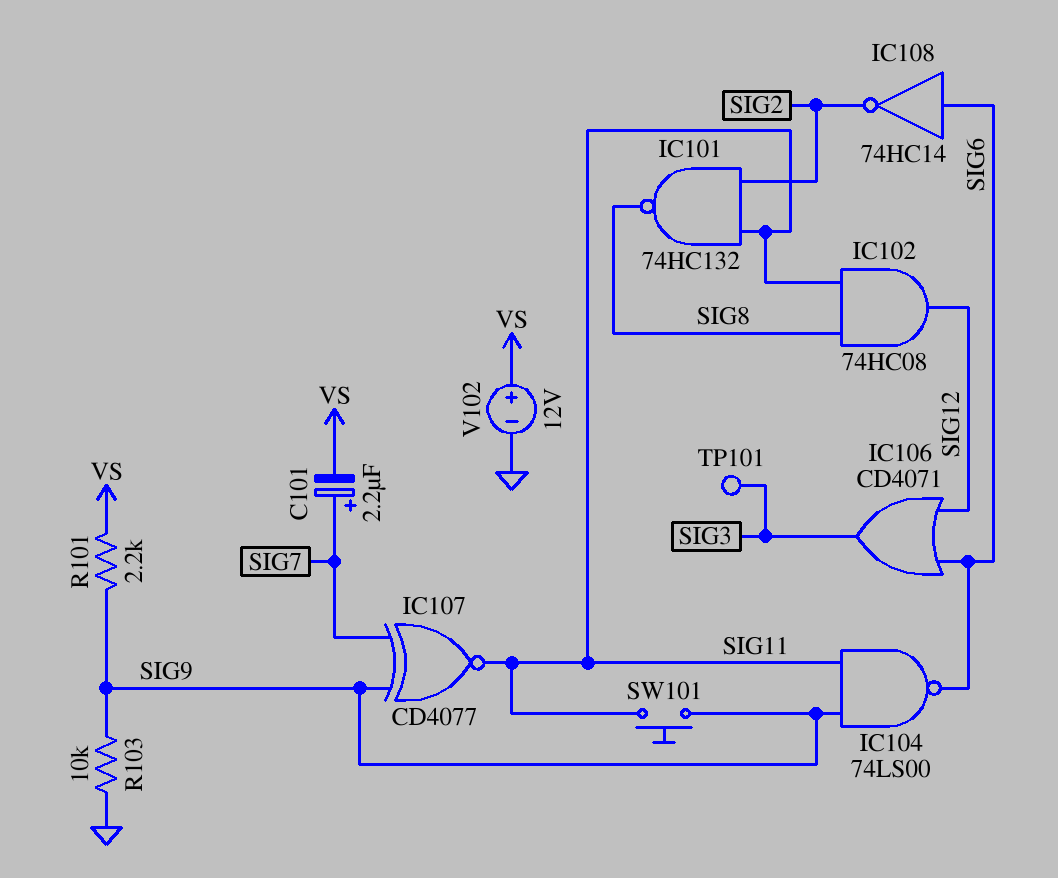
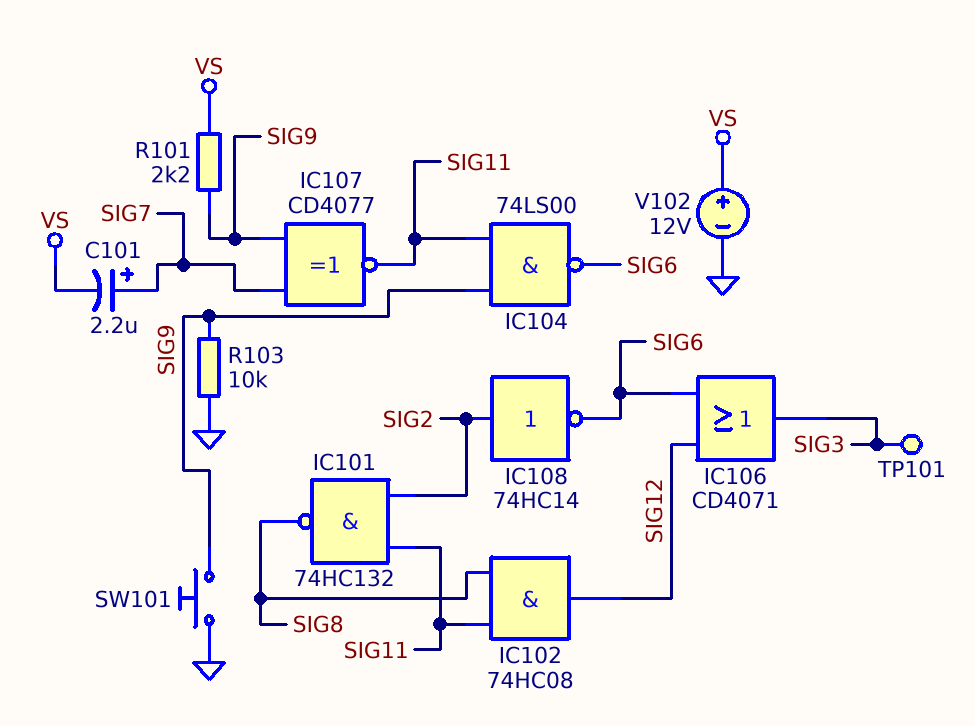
IC108: NOT 74HC14 (in SIG6, out SIG2) -> NOT 74HC14 (in SIG2, out SIG6)
SW101: button (SIG9, SIG11) -> button (GND, SIG9)

